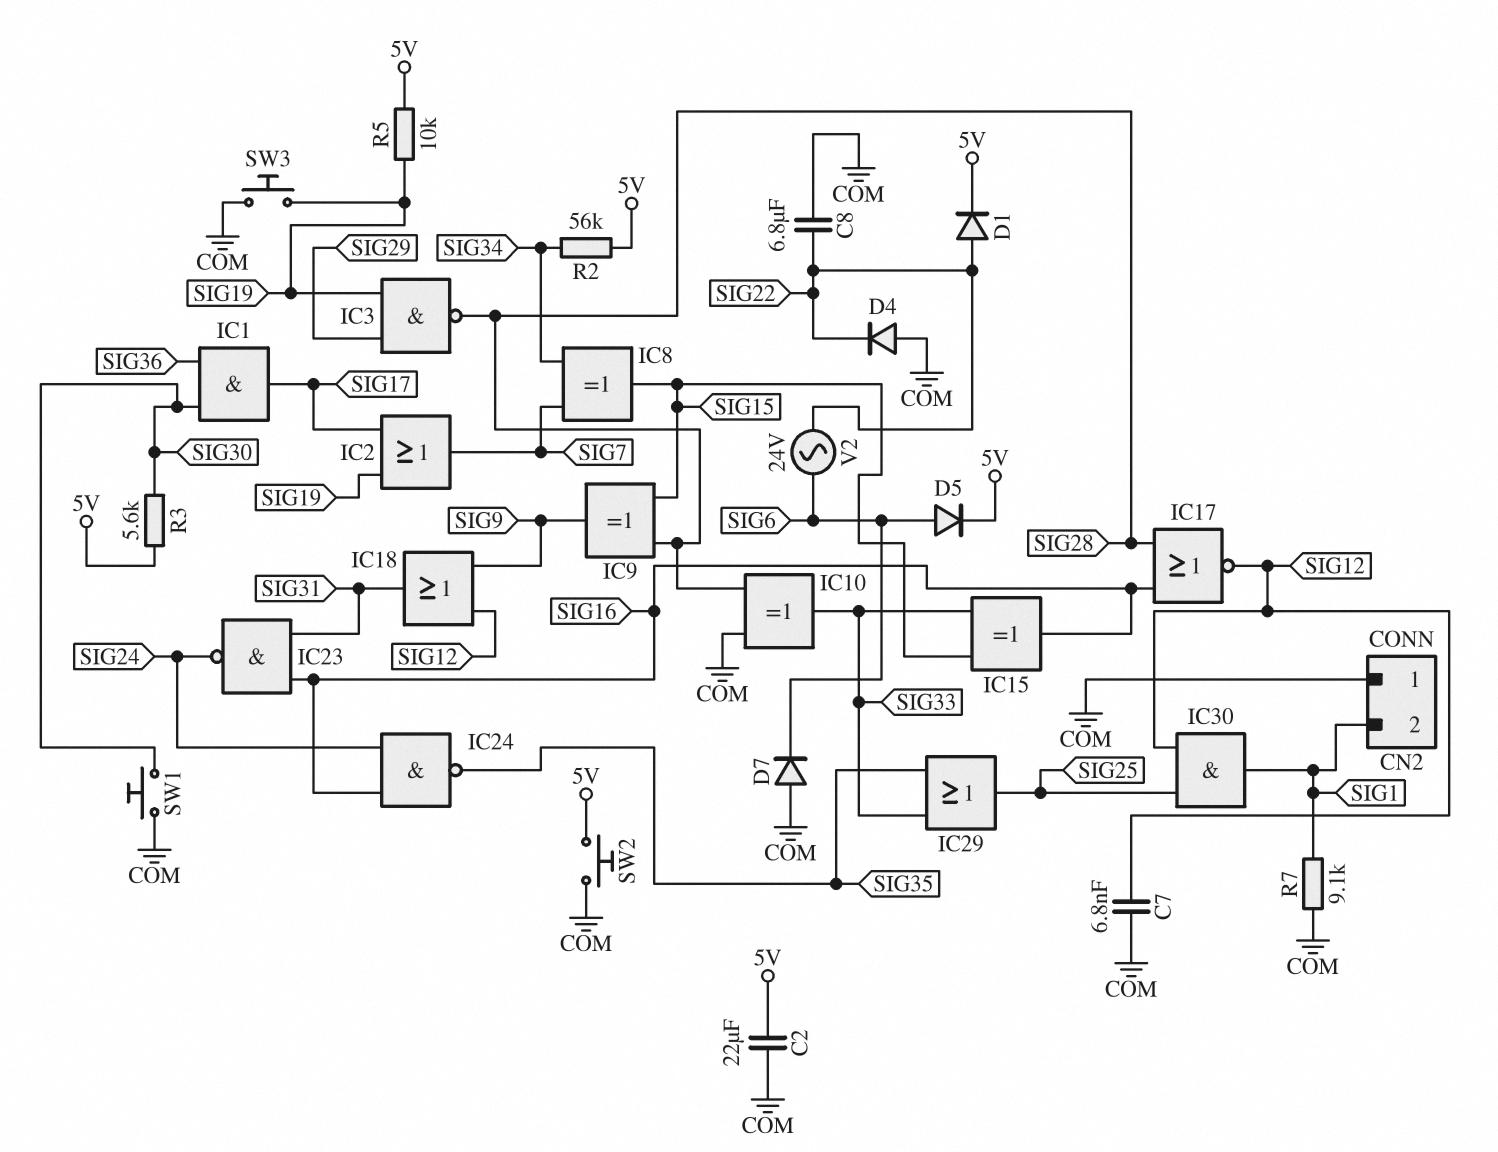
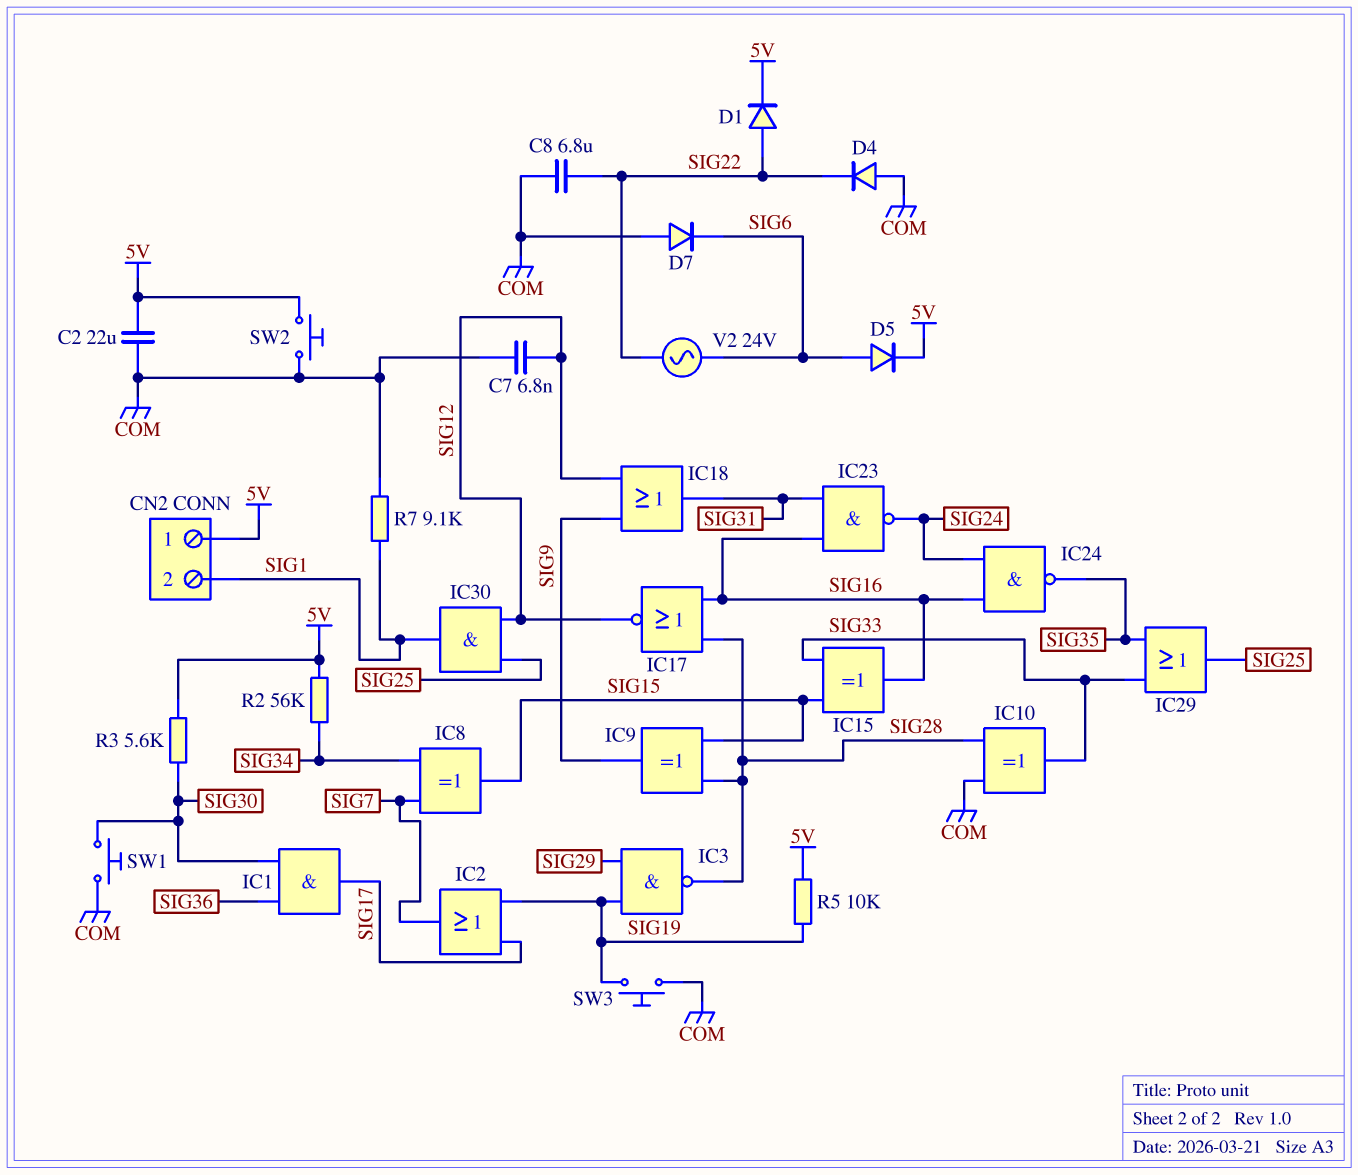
CN2 pin 1: COM -> 5V

